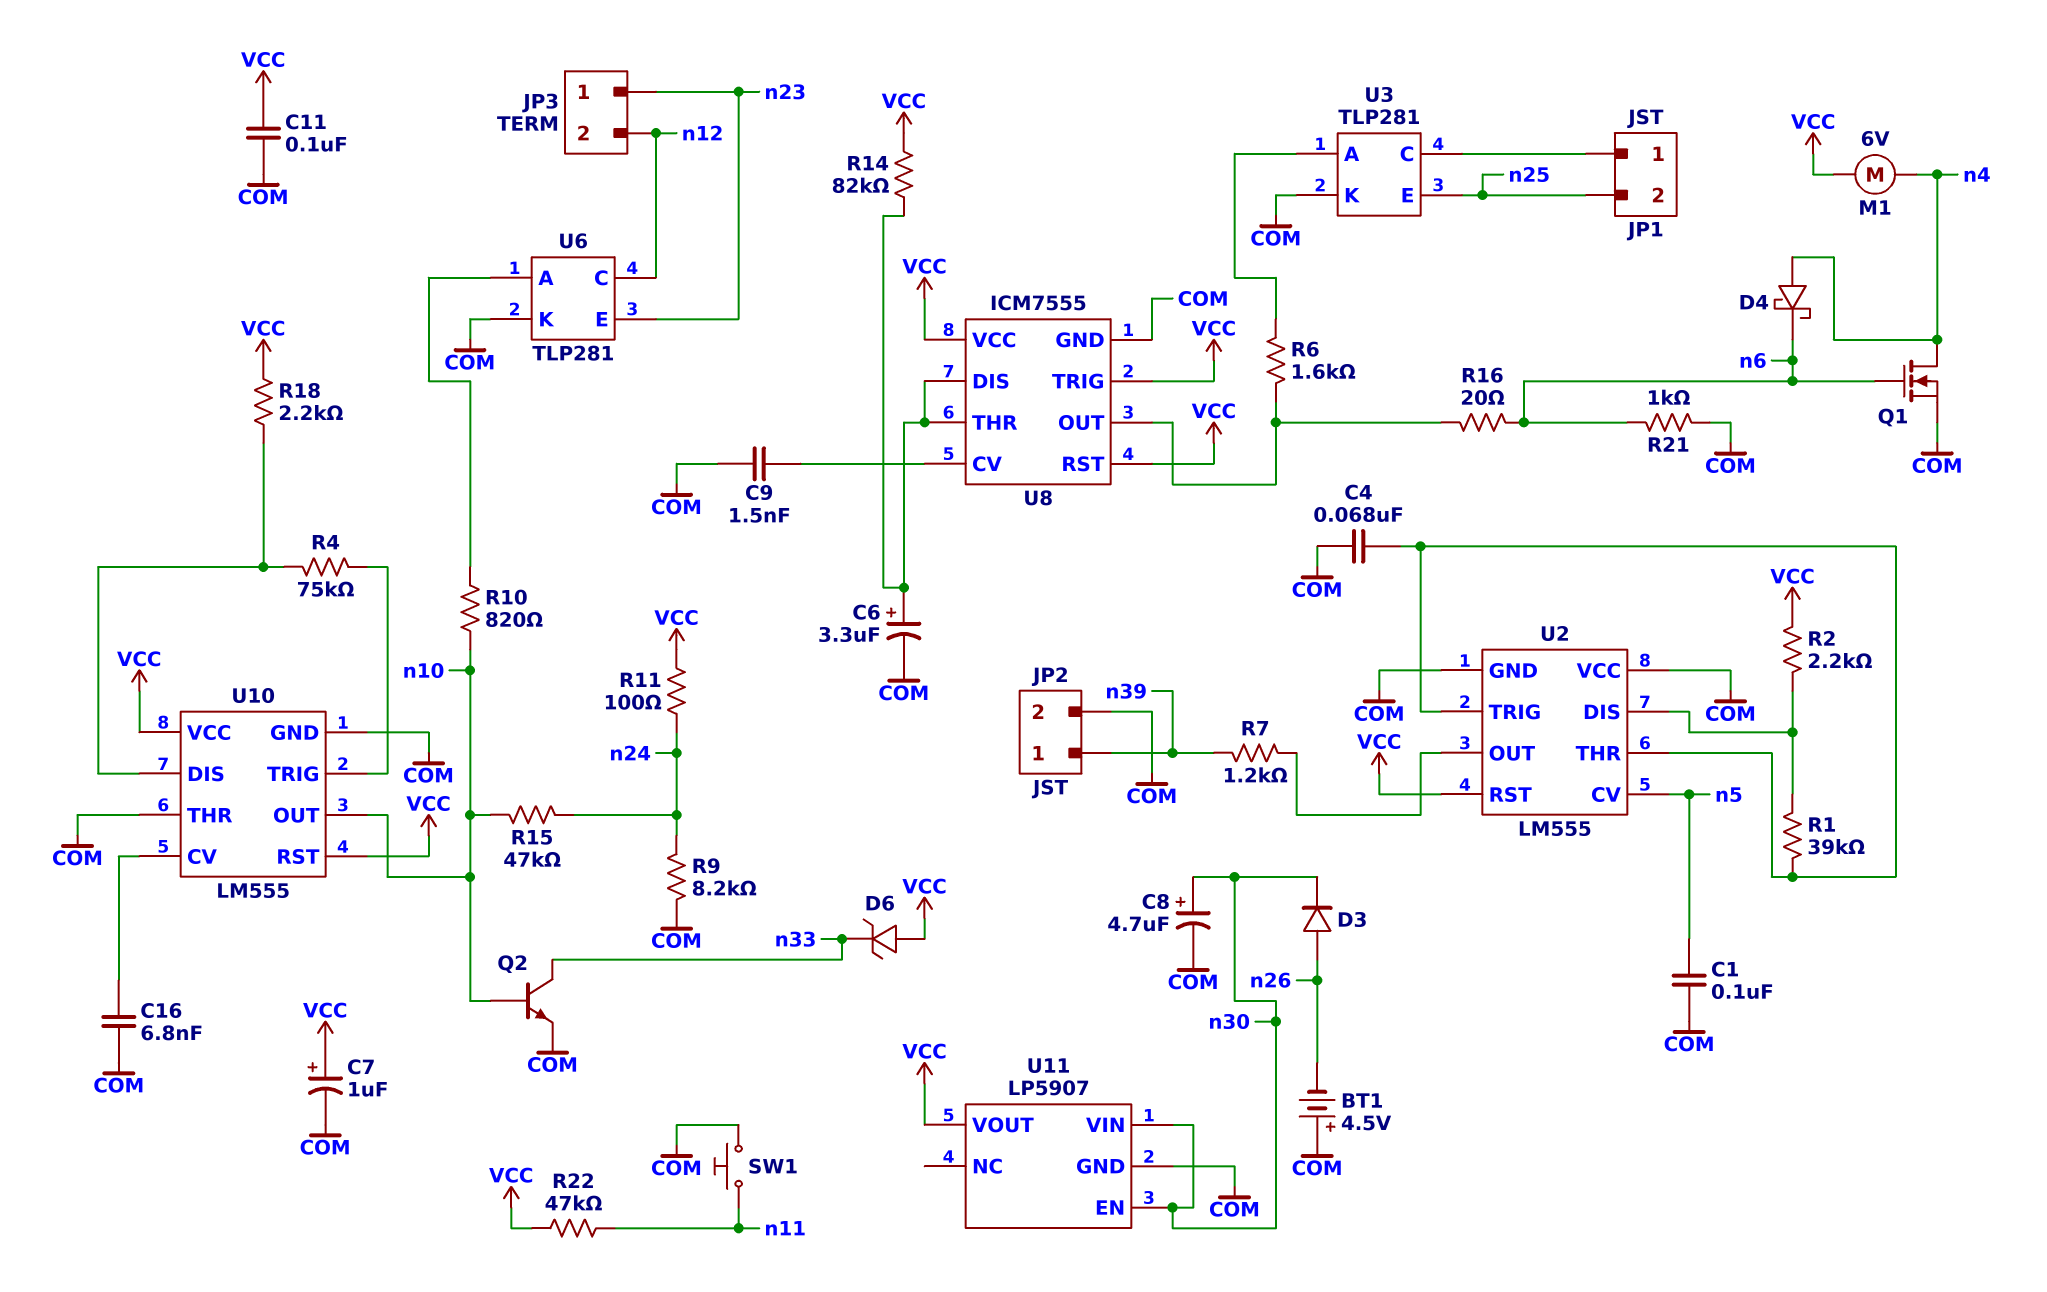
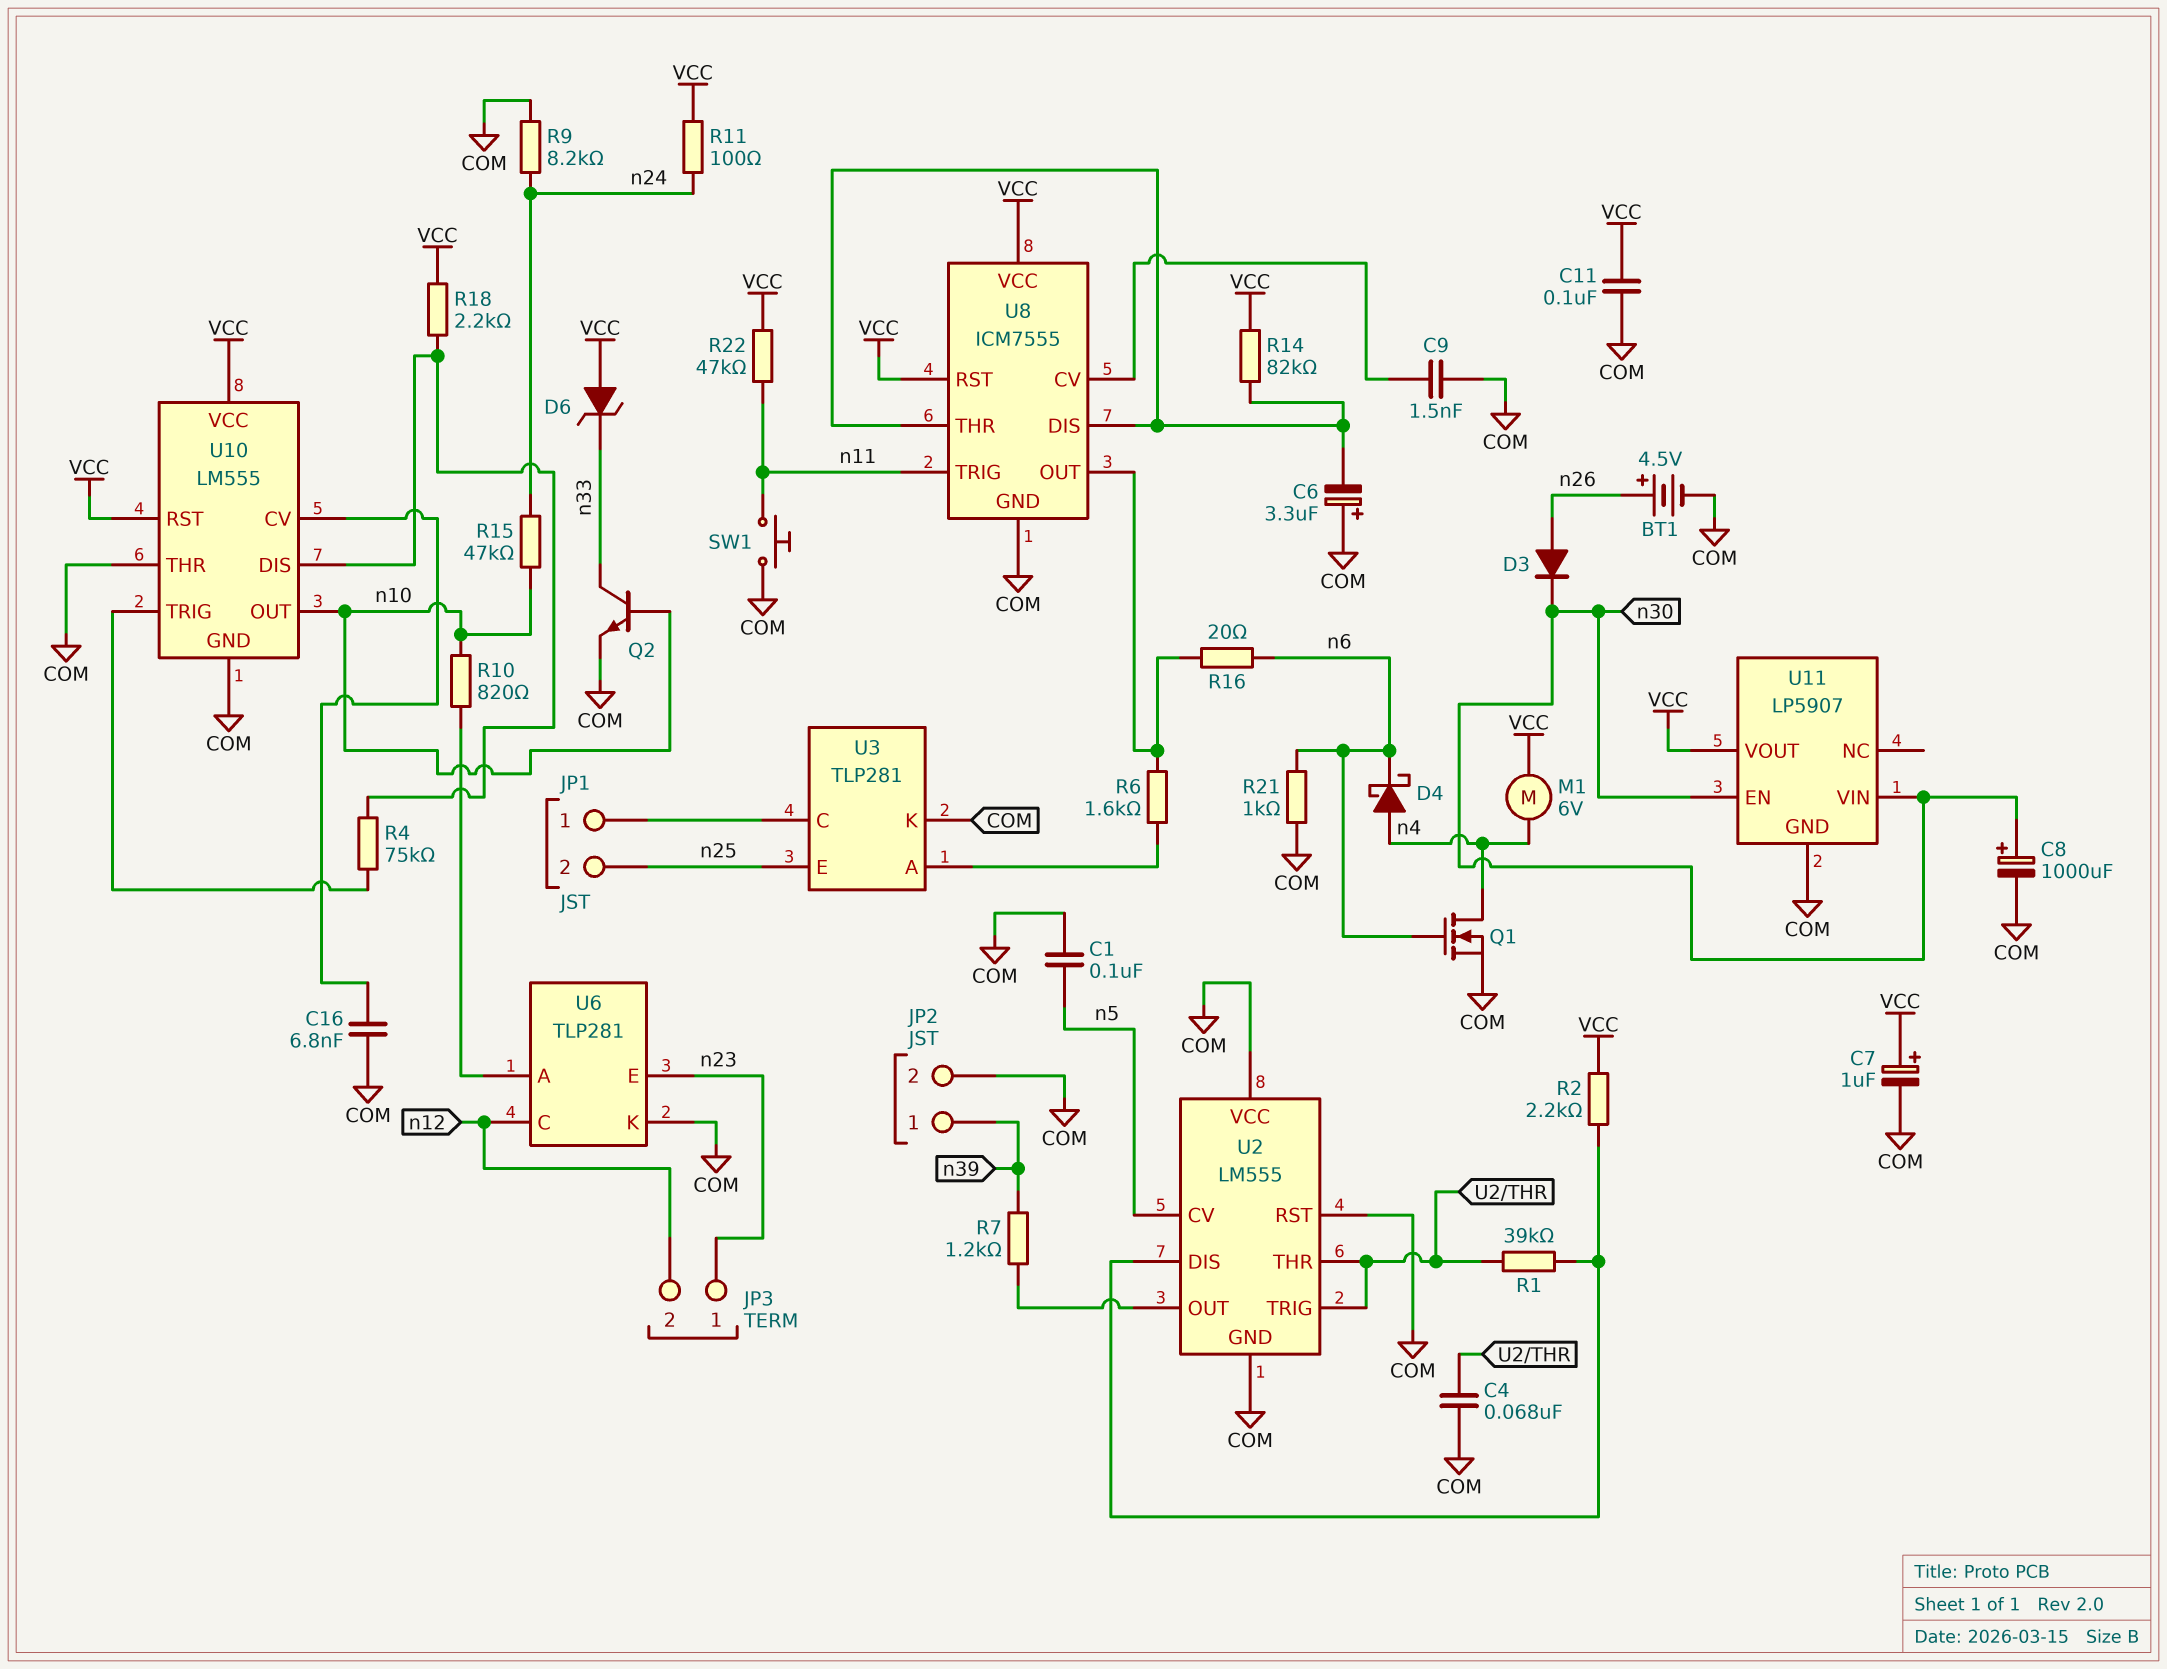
BT1: 4.5V (plus COM, minus n26) -> 4.5V (plus n26, minus COM)
C6: 3.3uF (plus U8/DIS, minus COM) -> 3.3uF (plus COM, minus U8/DIS)
C8: 4.7uF (plus n30, minus COM) -> 1000uF (plus n30, minus COM)
U2 pin RST: VCC -> COM
U8 pin TRIG: VCC -> n11

